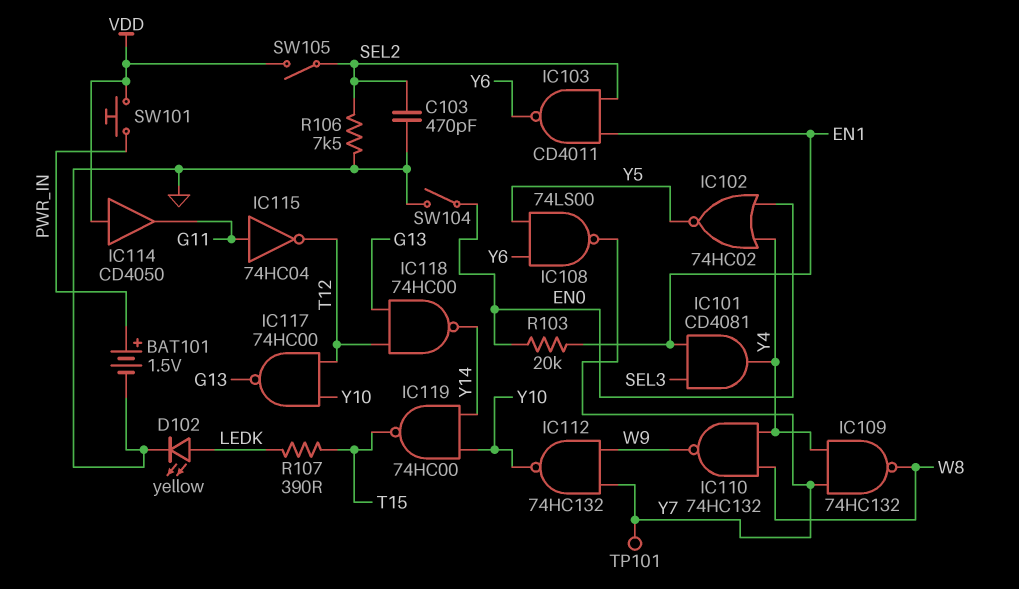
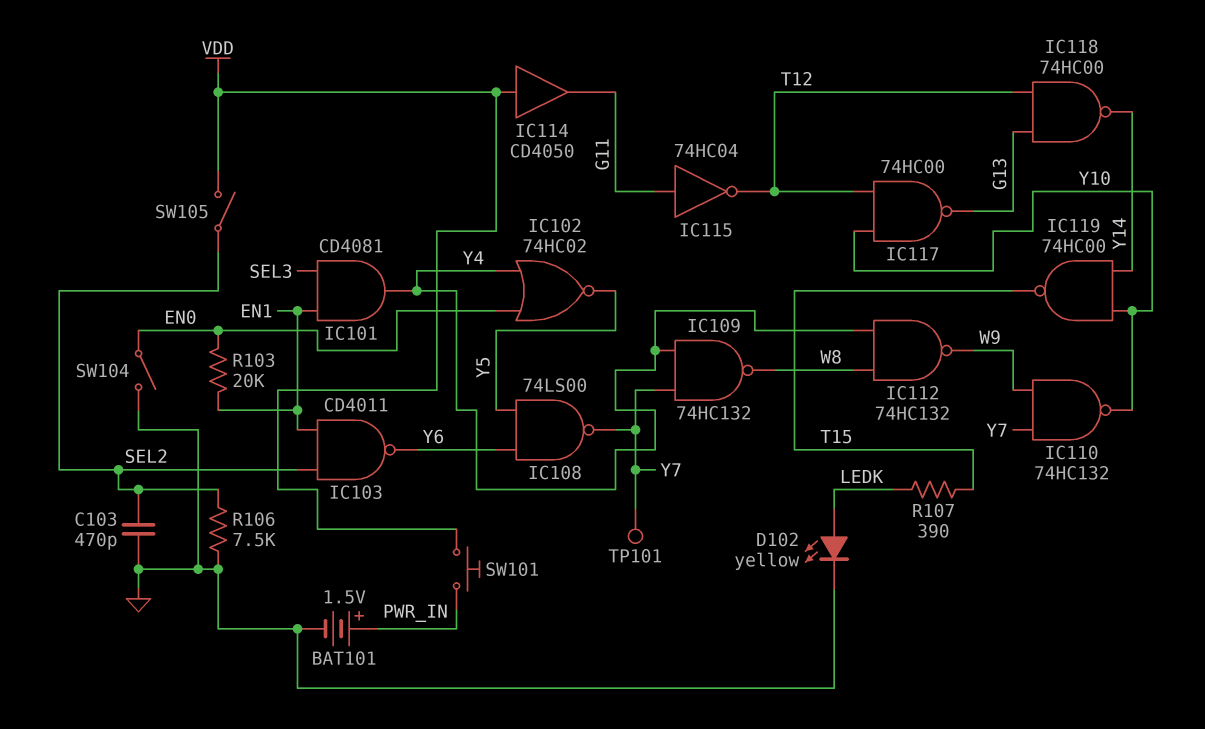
IC110: NAND 74HC132 (in W8, in Y4, out W9) -> NAND 74HC132 (in W9, in Y7, out Y10)
IC112: NAND 74HC132 (in W9, in Y7, out Y10) -> NAND 74HC132 (in W8, in Y4, out W9)

